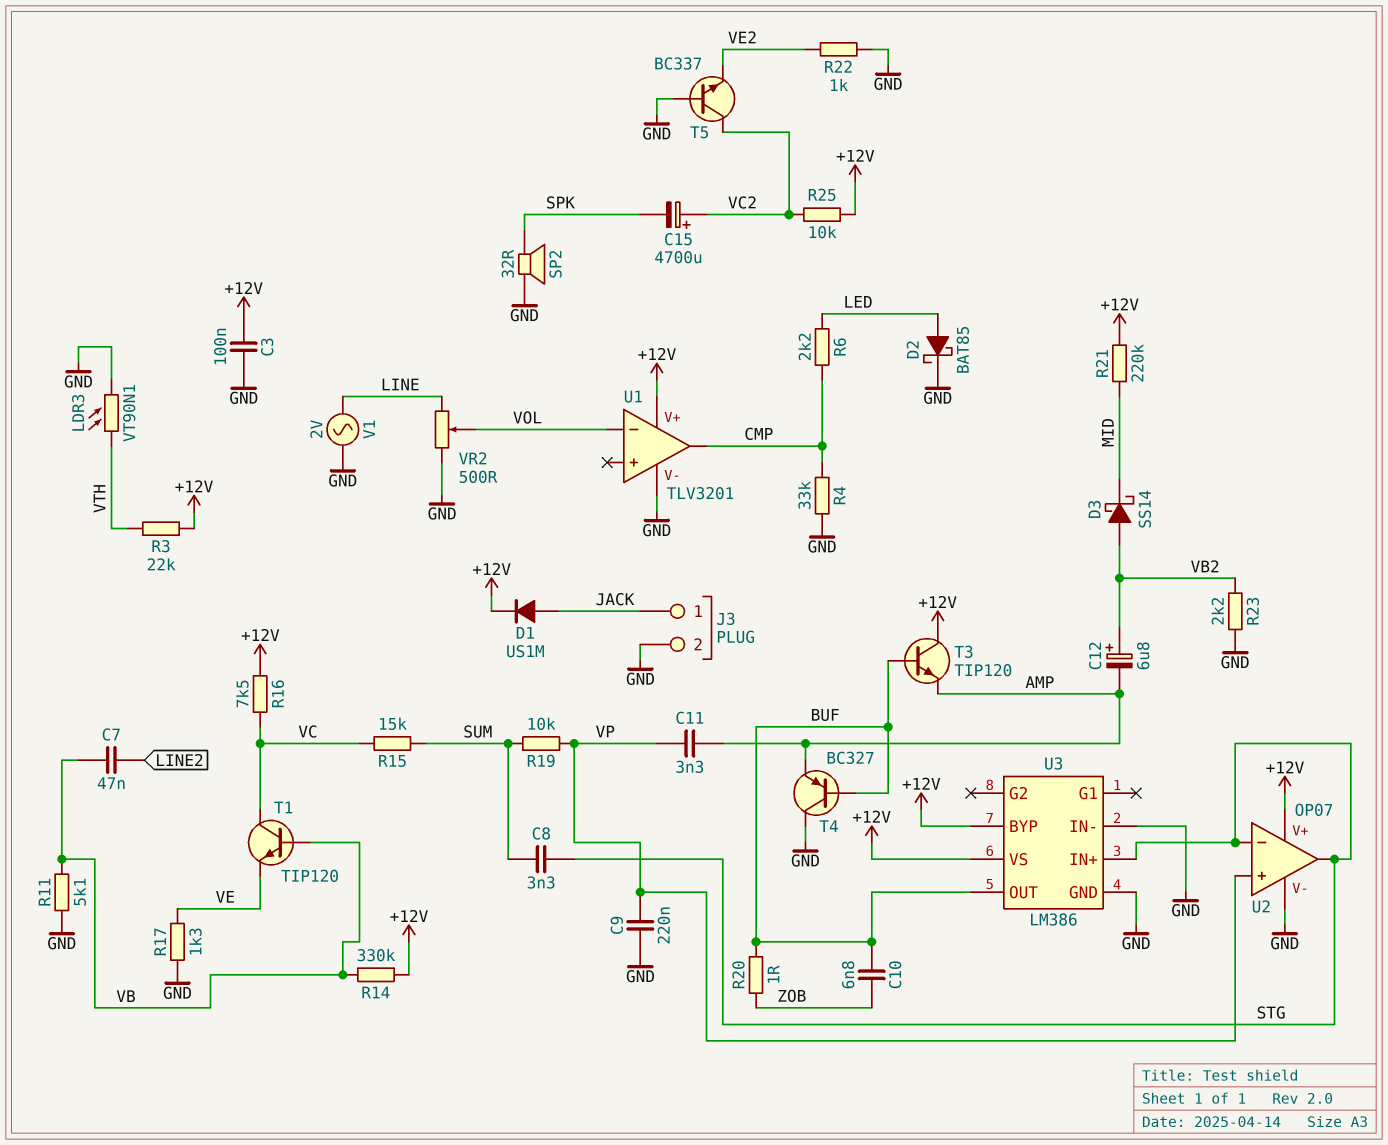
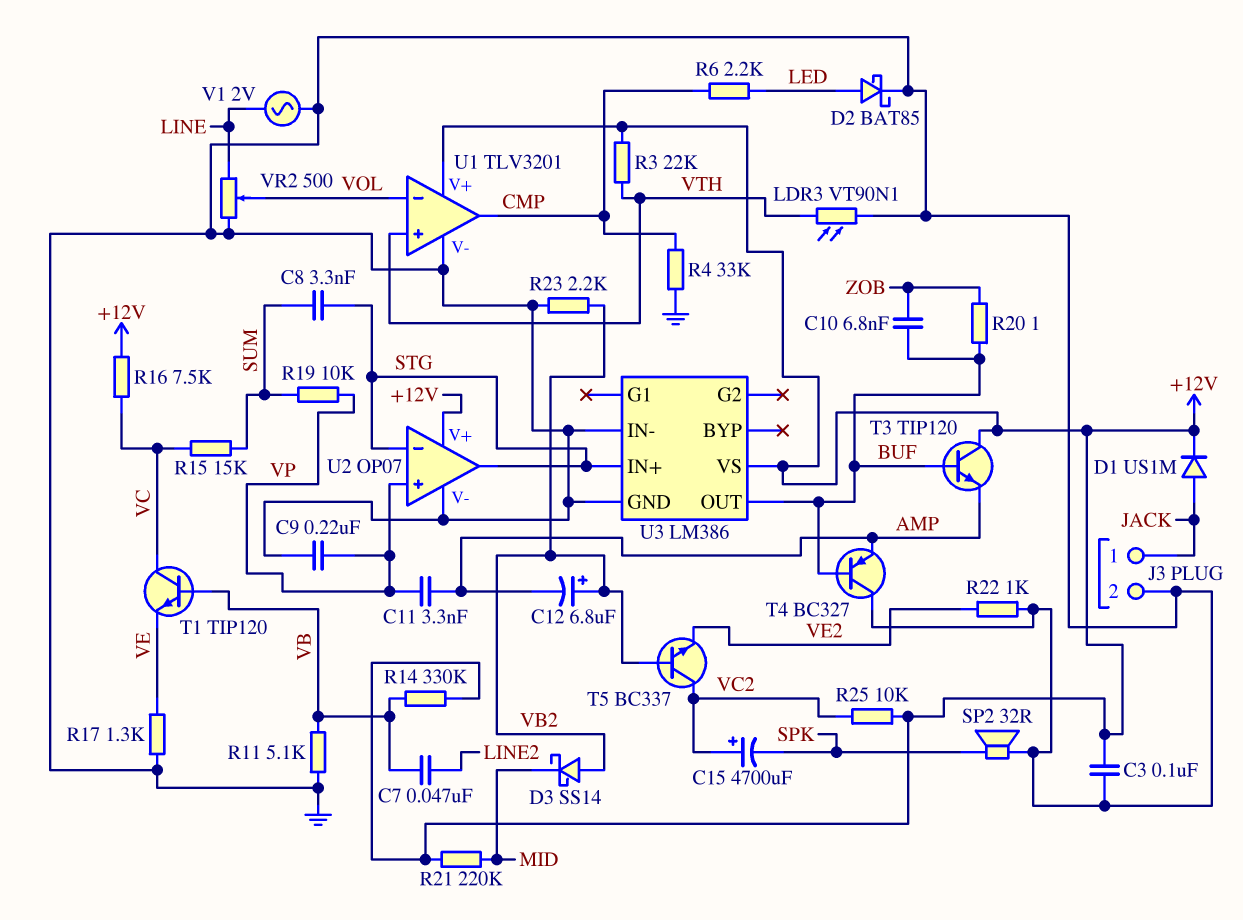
T5: NPN BC337 (B GND, C VC2, E VE2) -> NPN BC337 (B VB2, C VC2, E VE2)
U1 pin in+: none -> VTH
U3 pin BYP: +12V -> none

